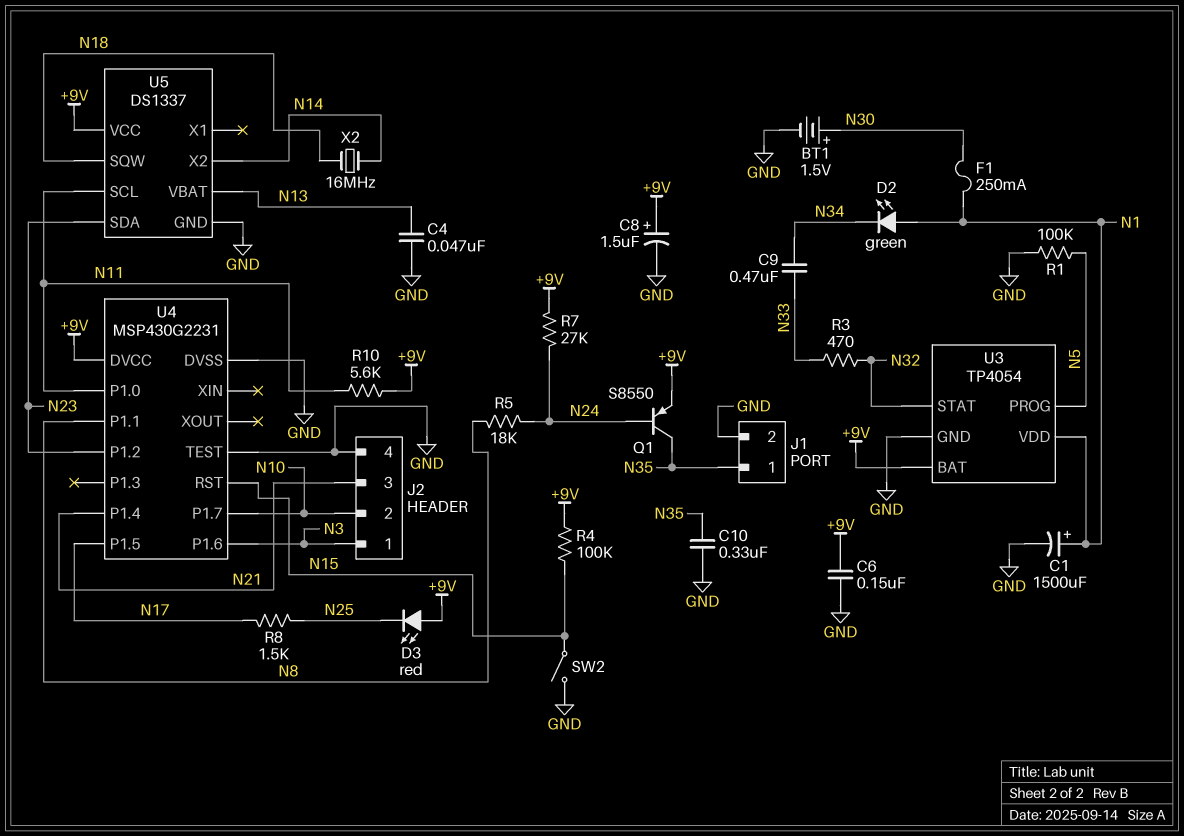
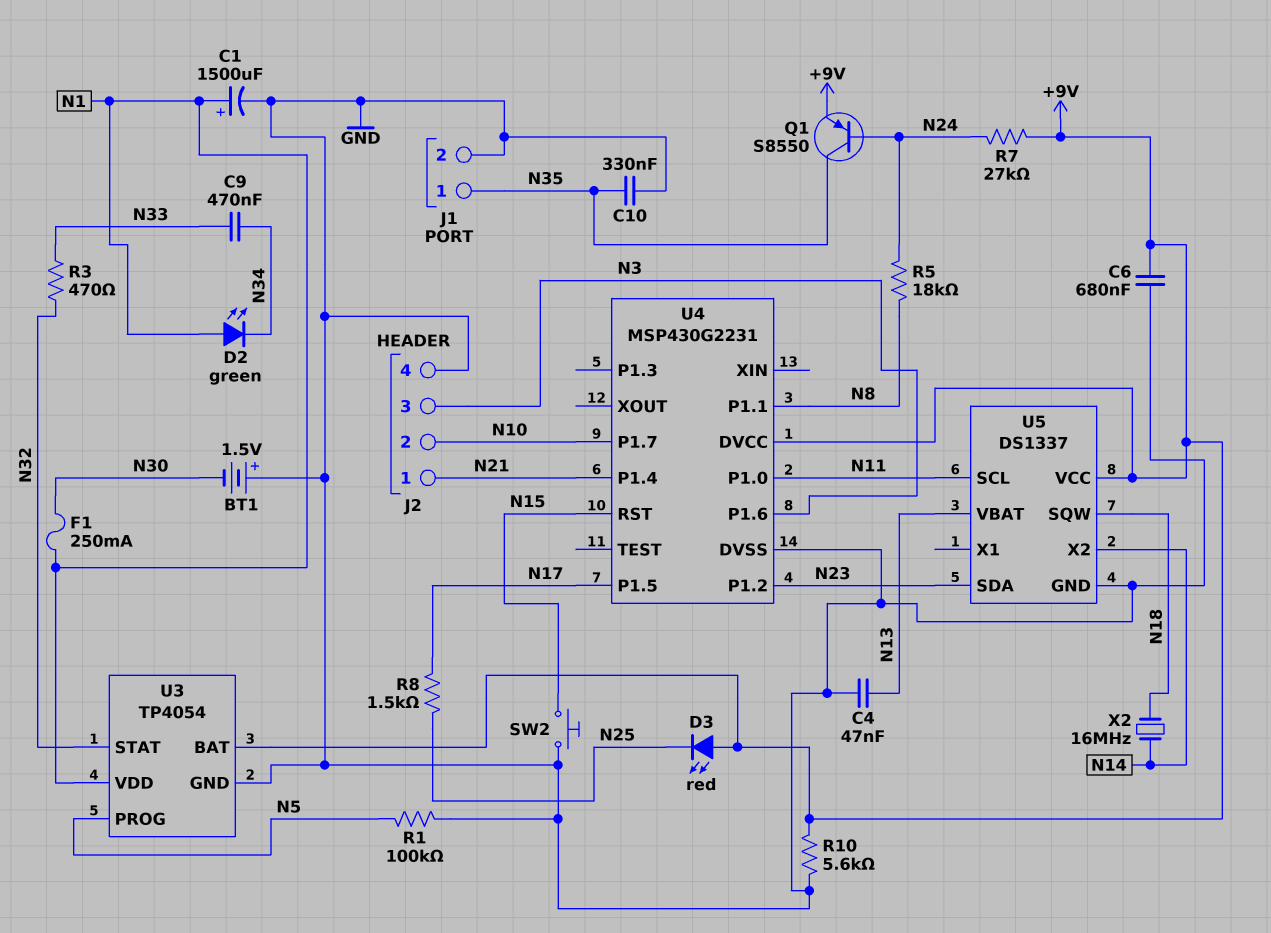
BT1: 1.5V (plus N30, minus GND) -> 1.5V (plus GND, minus N30)
C6: 150nF (+9V, GND) -> 680nF (+9V, GND)
C8: 1.5uF (plus +9V, minus GND) -> none
J2 pin 1: N3 -> N21
J2 pin 3: N21 -> N3
R4: 100k (+9V, N15) -> none
R10: 5.6k (+9V, N11) -> 5.6k (+9V, GND)
SW2: switch (GND, N15) -> button (GND, N15)
U4 pin TEST: GND -> none

